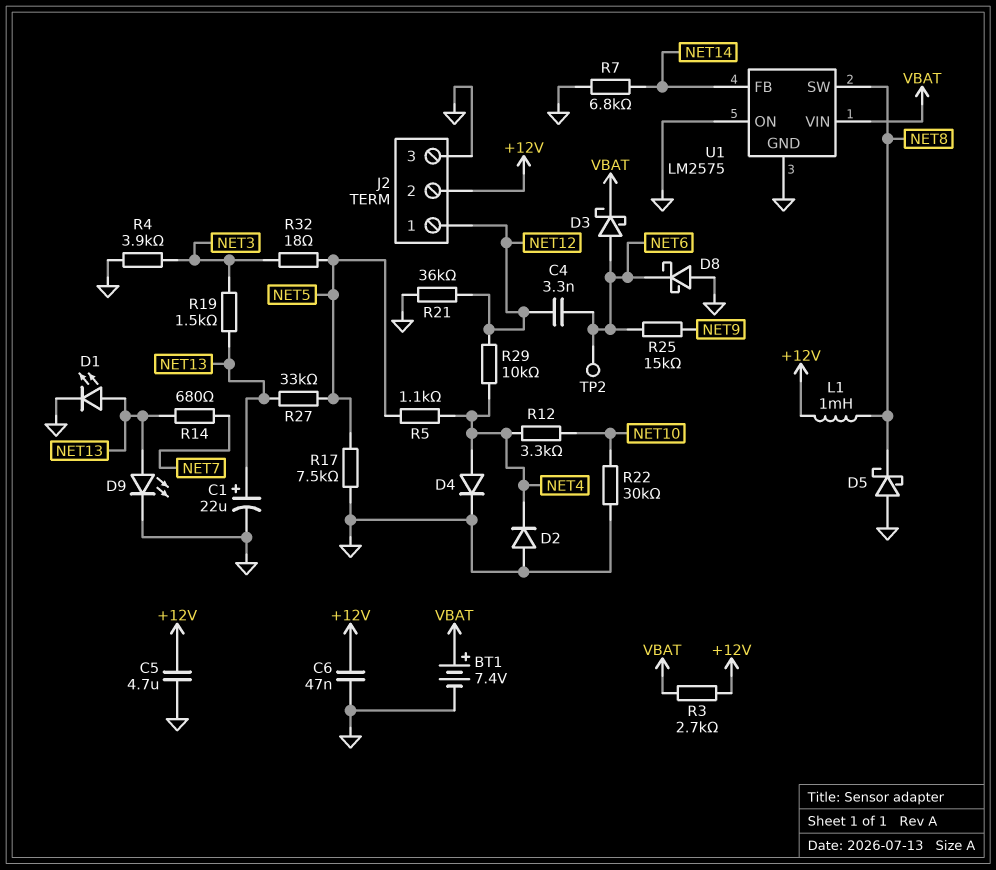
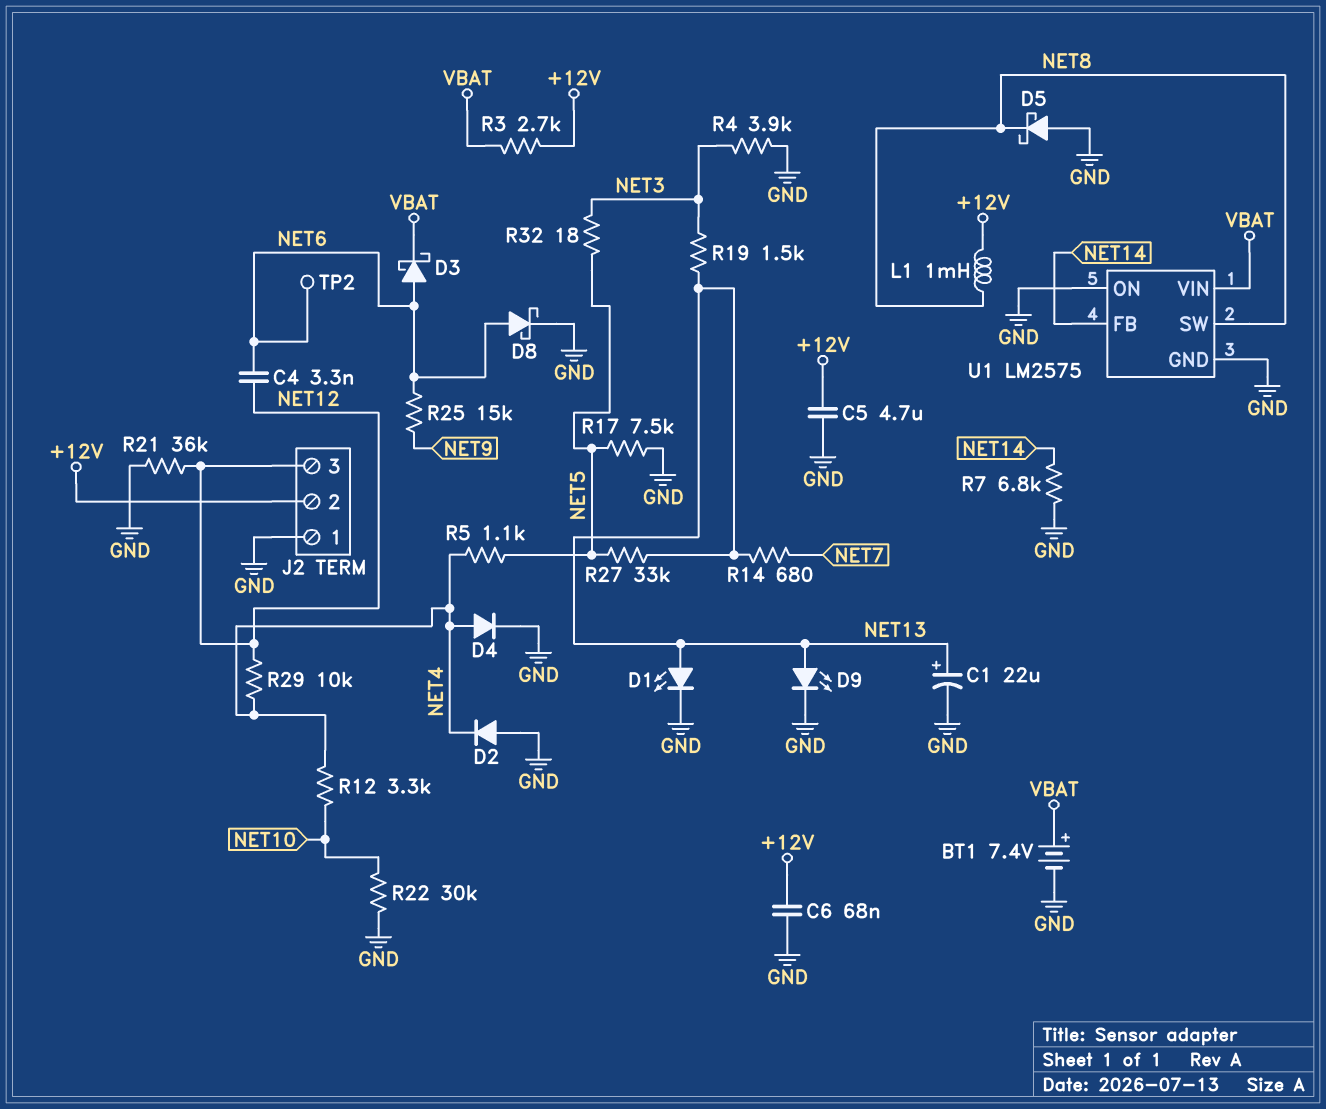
C6: 47nF (+12V, GND) -> 68nF (+12V, GND)
D8: schottky (A GND, K NET6) -> schottky (A NET6, K GND)
J2 pin 1: NET12 -> GND
J2 pin 3: GND -> NET12

